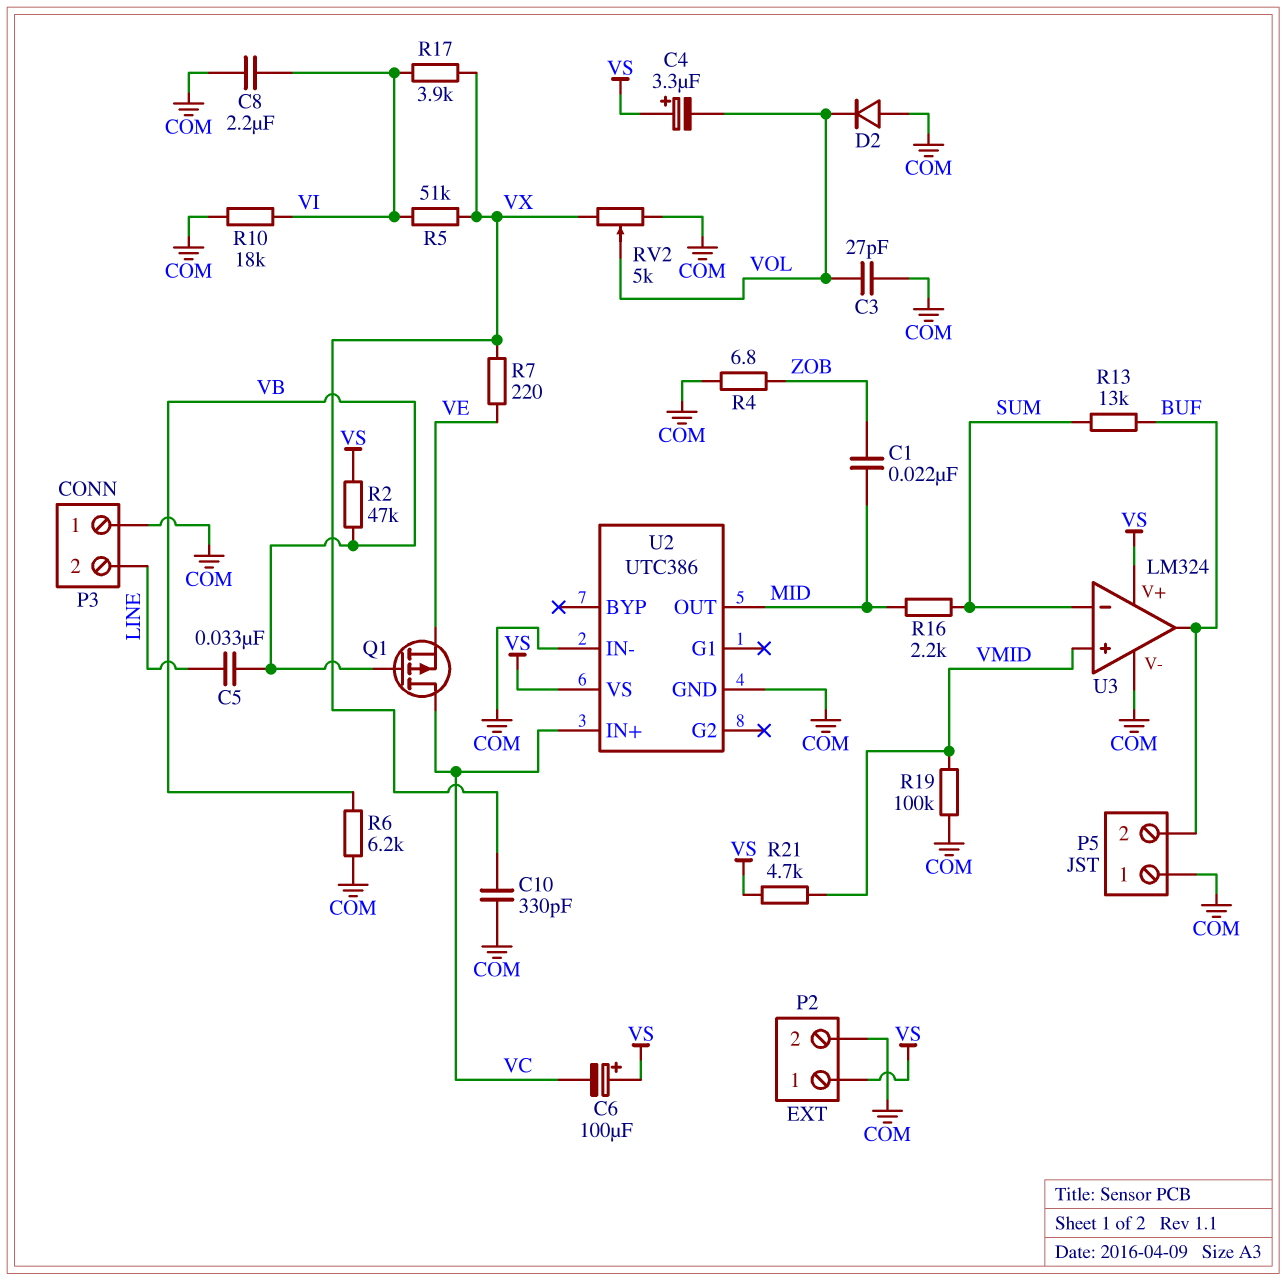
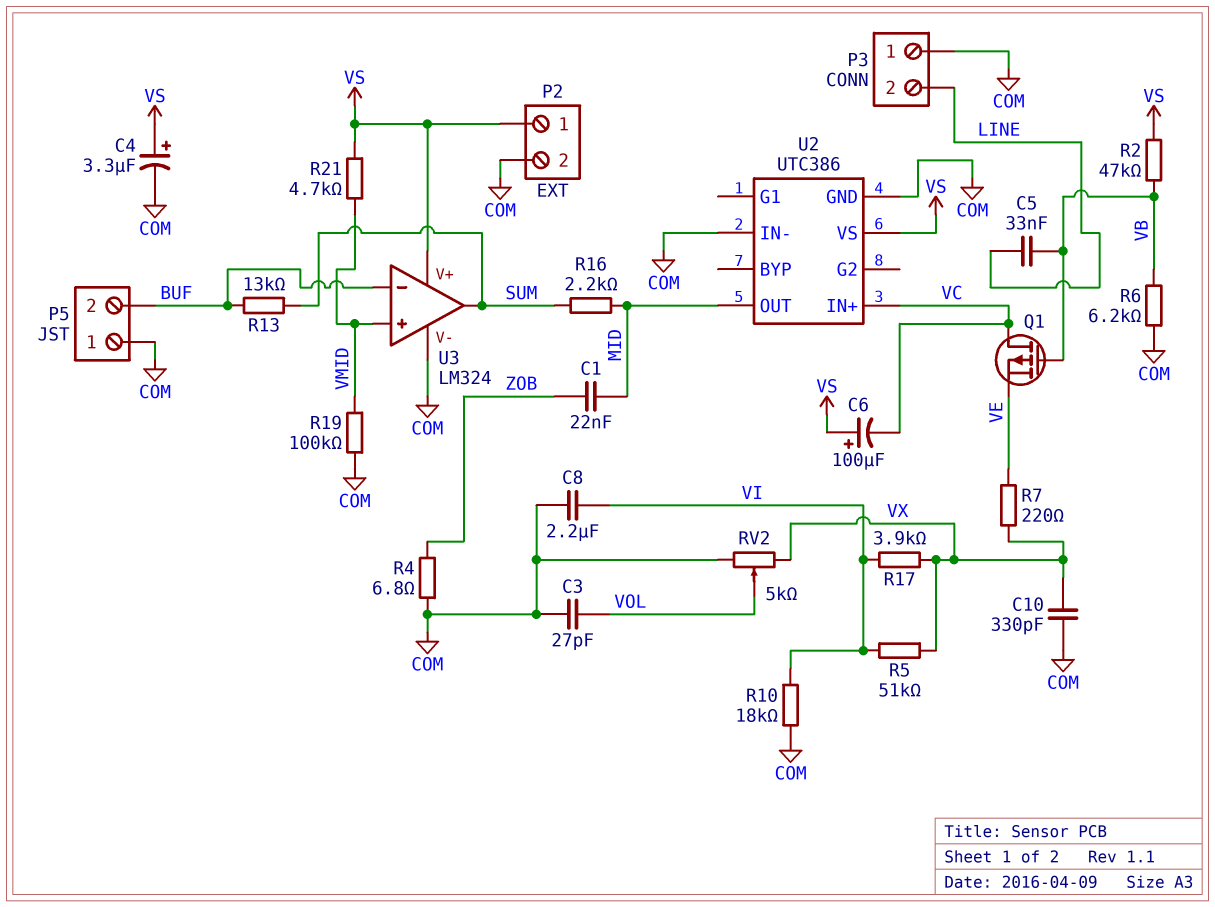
C4: 3.3uF (plus VS, minus VOL) -> 3.3uF (plus VS, minus COM)
D2: diode (A COM, K VOL) -> none
U3 pin in-: SUM -> BUF
U3 pin out: BUF -> SUM

